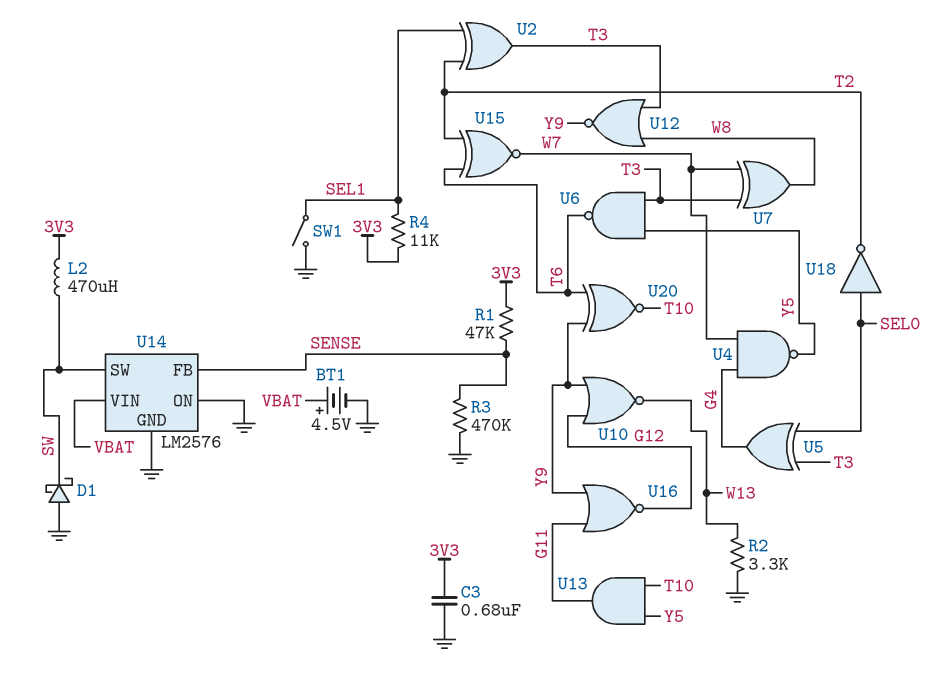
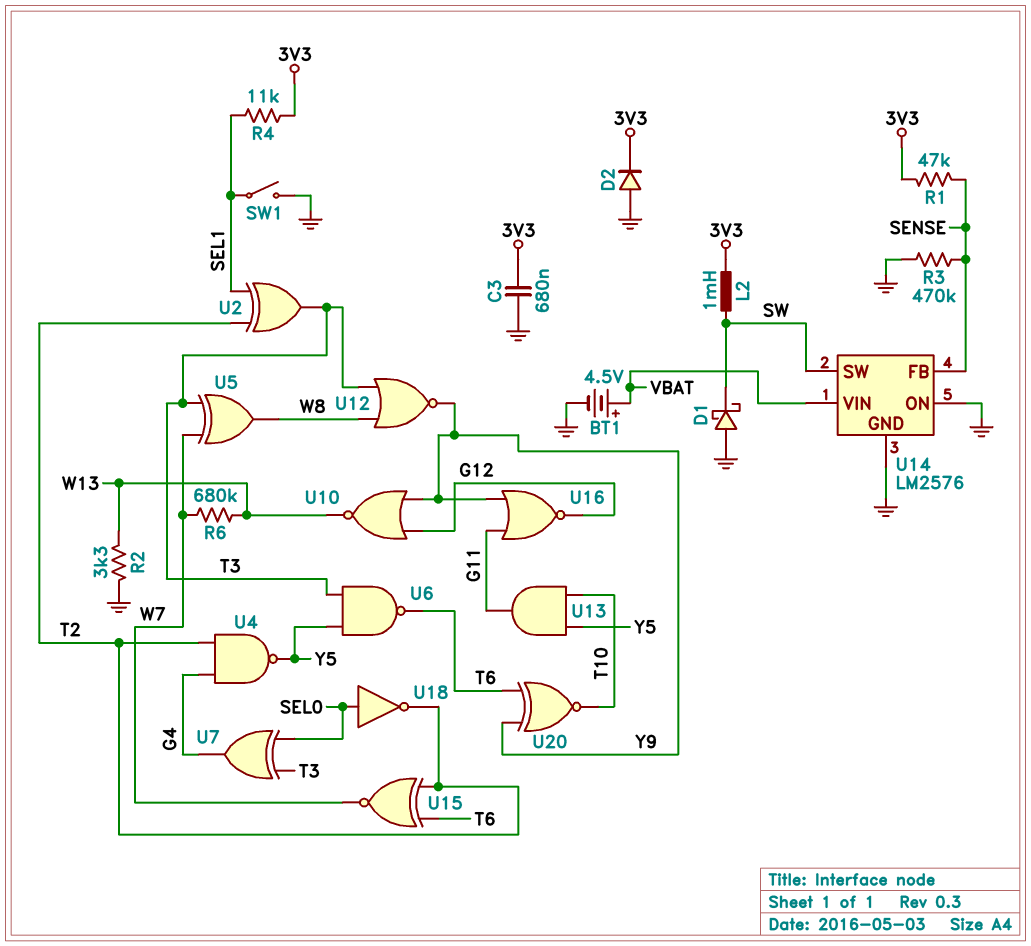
D2: none -> diode (A GND, K 3V3)
L2: 470uH (3V3, SW) -> 1mH (3V3, SW)
R6: none -> 680k (W7, W13)
U4: NAND (in G4, in W7, out Y5) -> NAND (in G4, in T2, out Y5)
U5: XOR (in SEL0, in T3, out G4) -> XOR (in T3, in W7, out W8)
U7: XOR (in T3, in W7, out W8) -> XOR (in SEL0, in T3, out G4)

